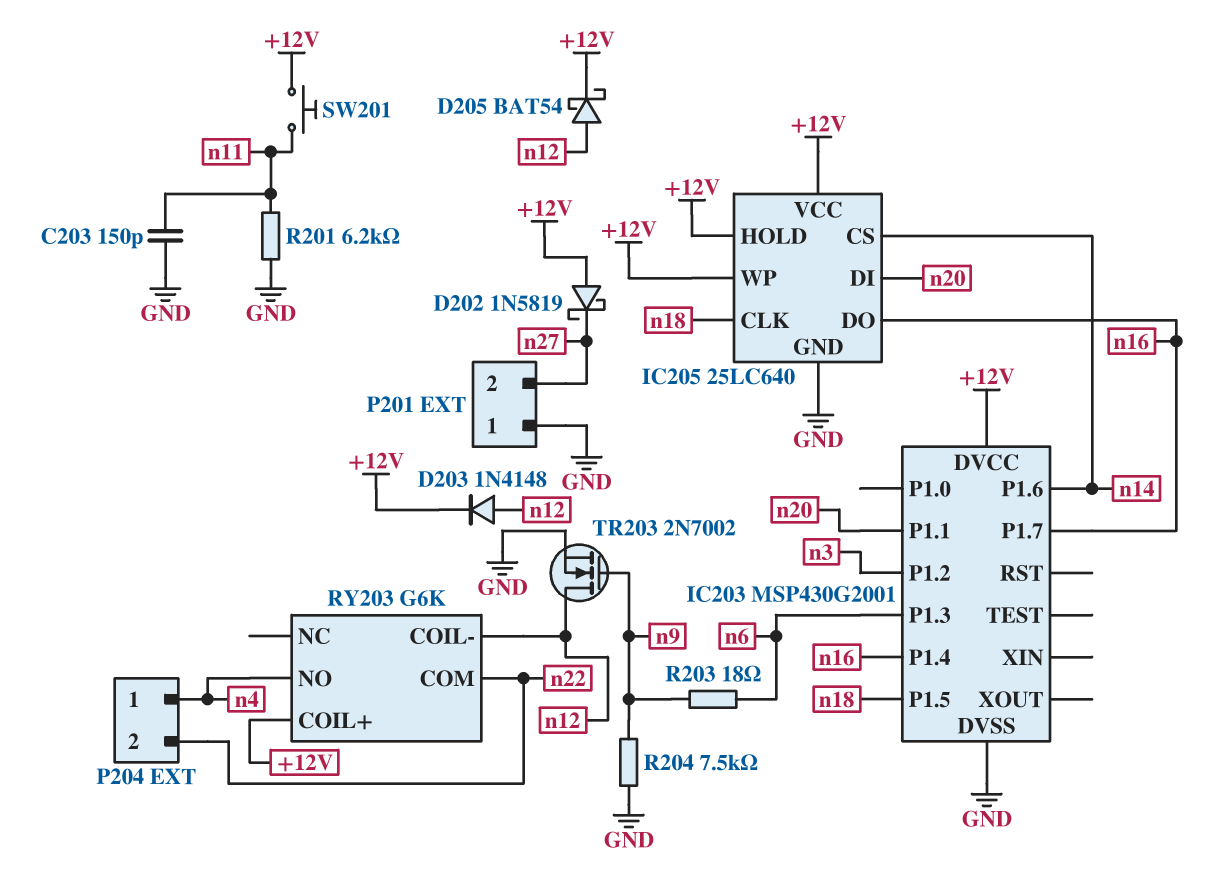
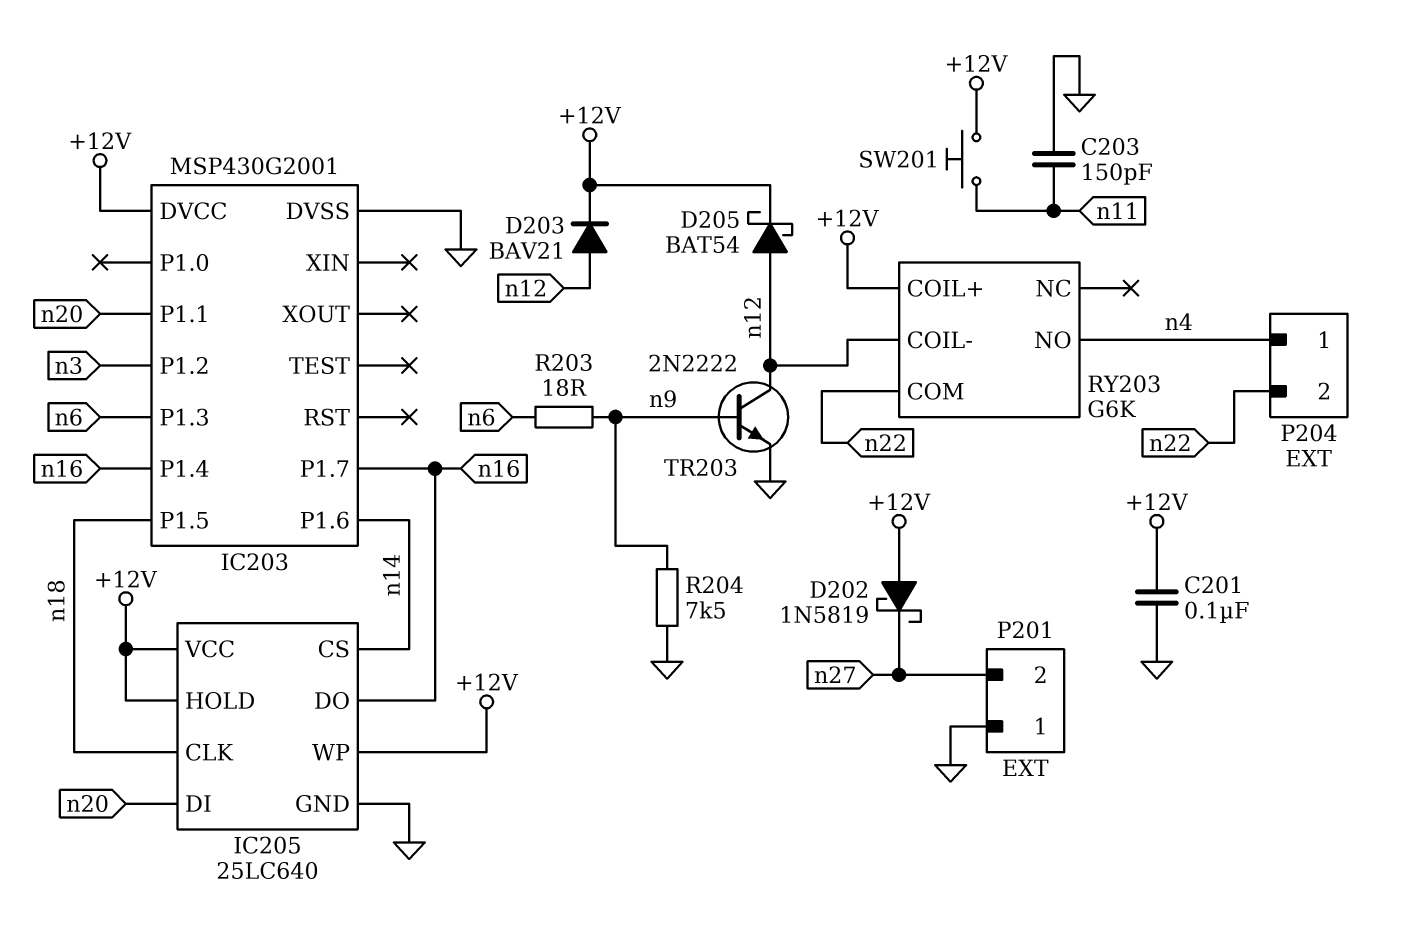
C201: none -> 100nF (+12V, GND)
D203: diode 1N4148 (A n12, K +12V) -> diode BAV21 (A n12, K +12V)
R201: 6.2k (GND, n11) -> none
TR203: NMOS 2N7002 (G n9, D n12, S GND) -> NPN 2N2222 (B n9, C n12, E GND)

